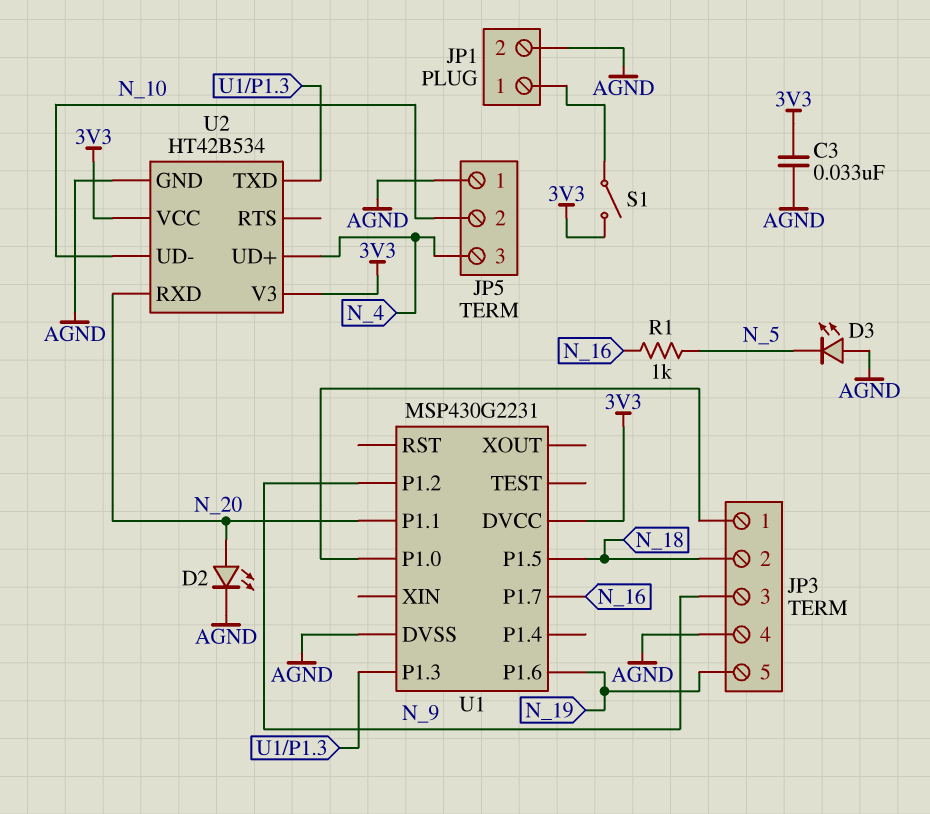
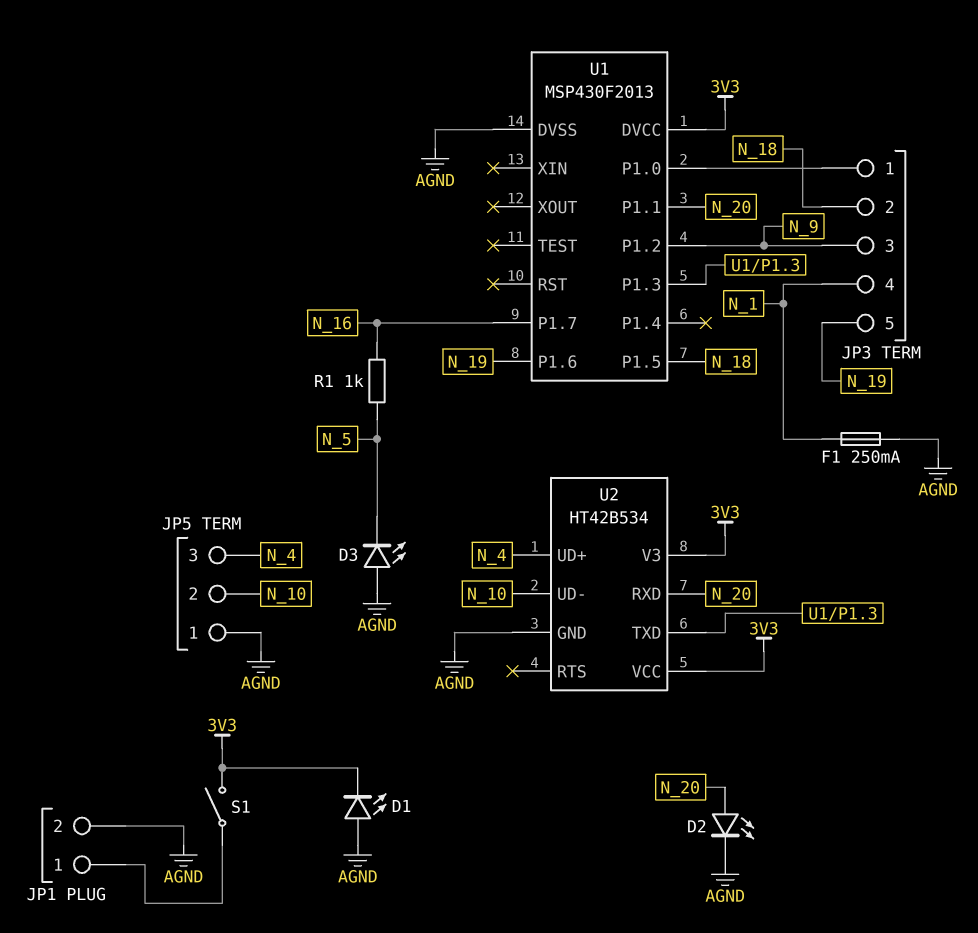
C3: 33nF (3V3, AGND) -> none
D1: none -> LED (A AGND, K 3V3)
F1: none -> 250mA (AGND, N_1)
JP3 pin 4: AGND -> N_1
U1: MSP430G2231 -> MSP430F2013

